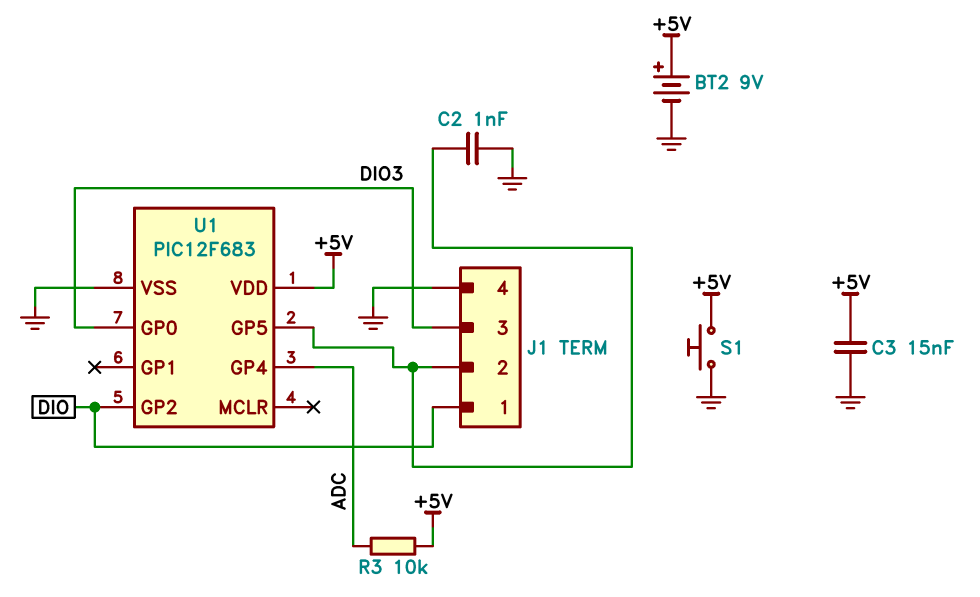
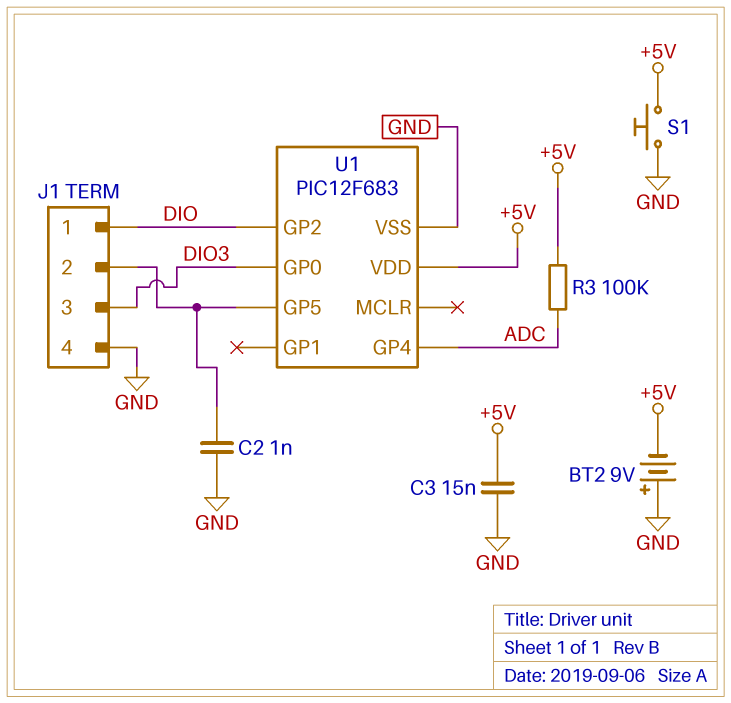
BT2: 9V (plus +5V, minus GND) -> 9V (plus GND, minus +5V)
R3: 10k (+5V, ADC) -> 100k (+5V, ADC)

